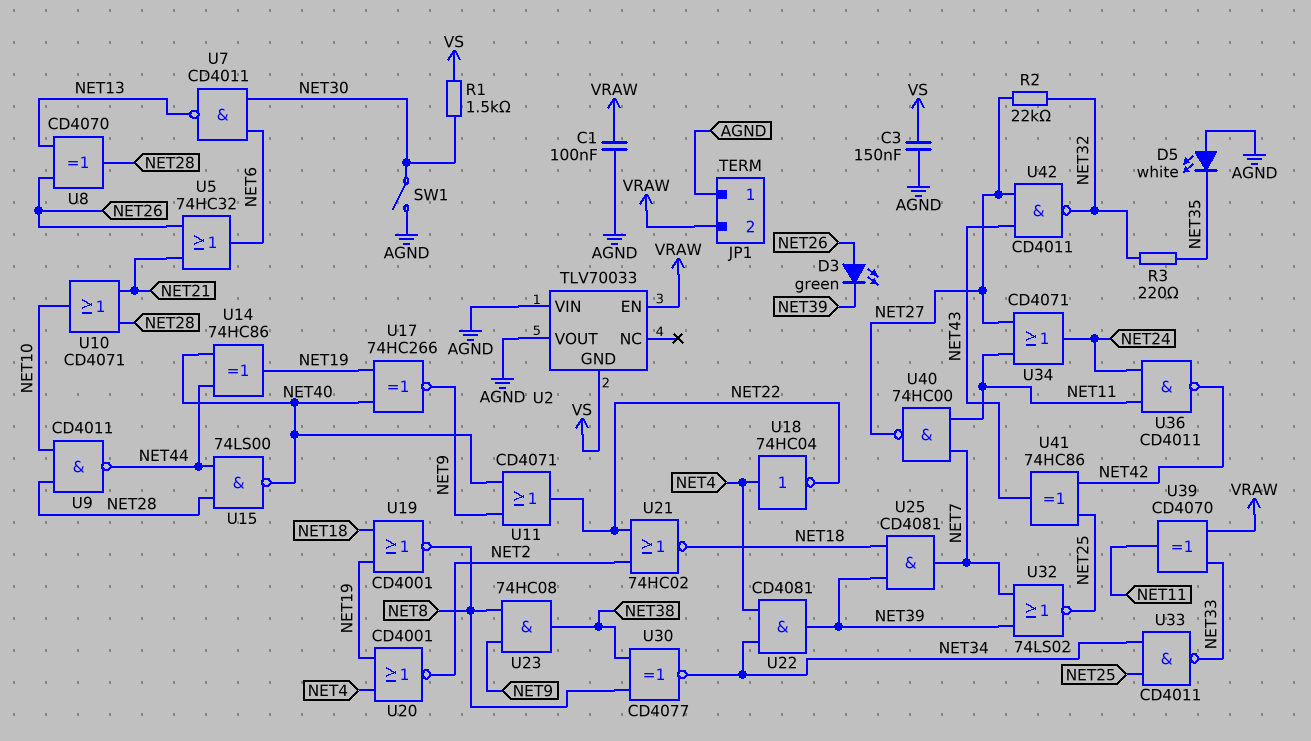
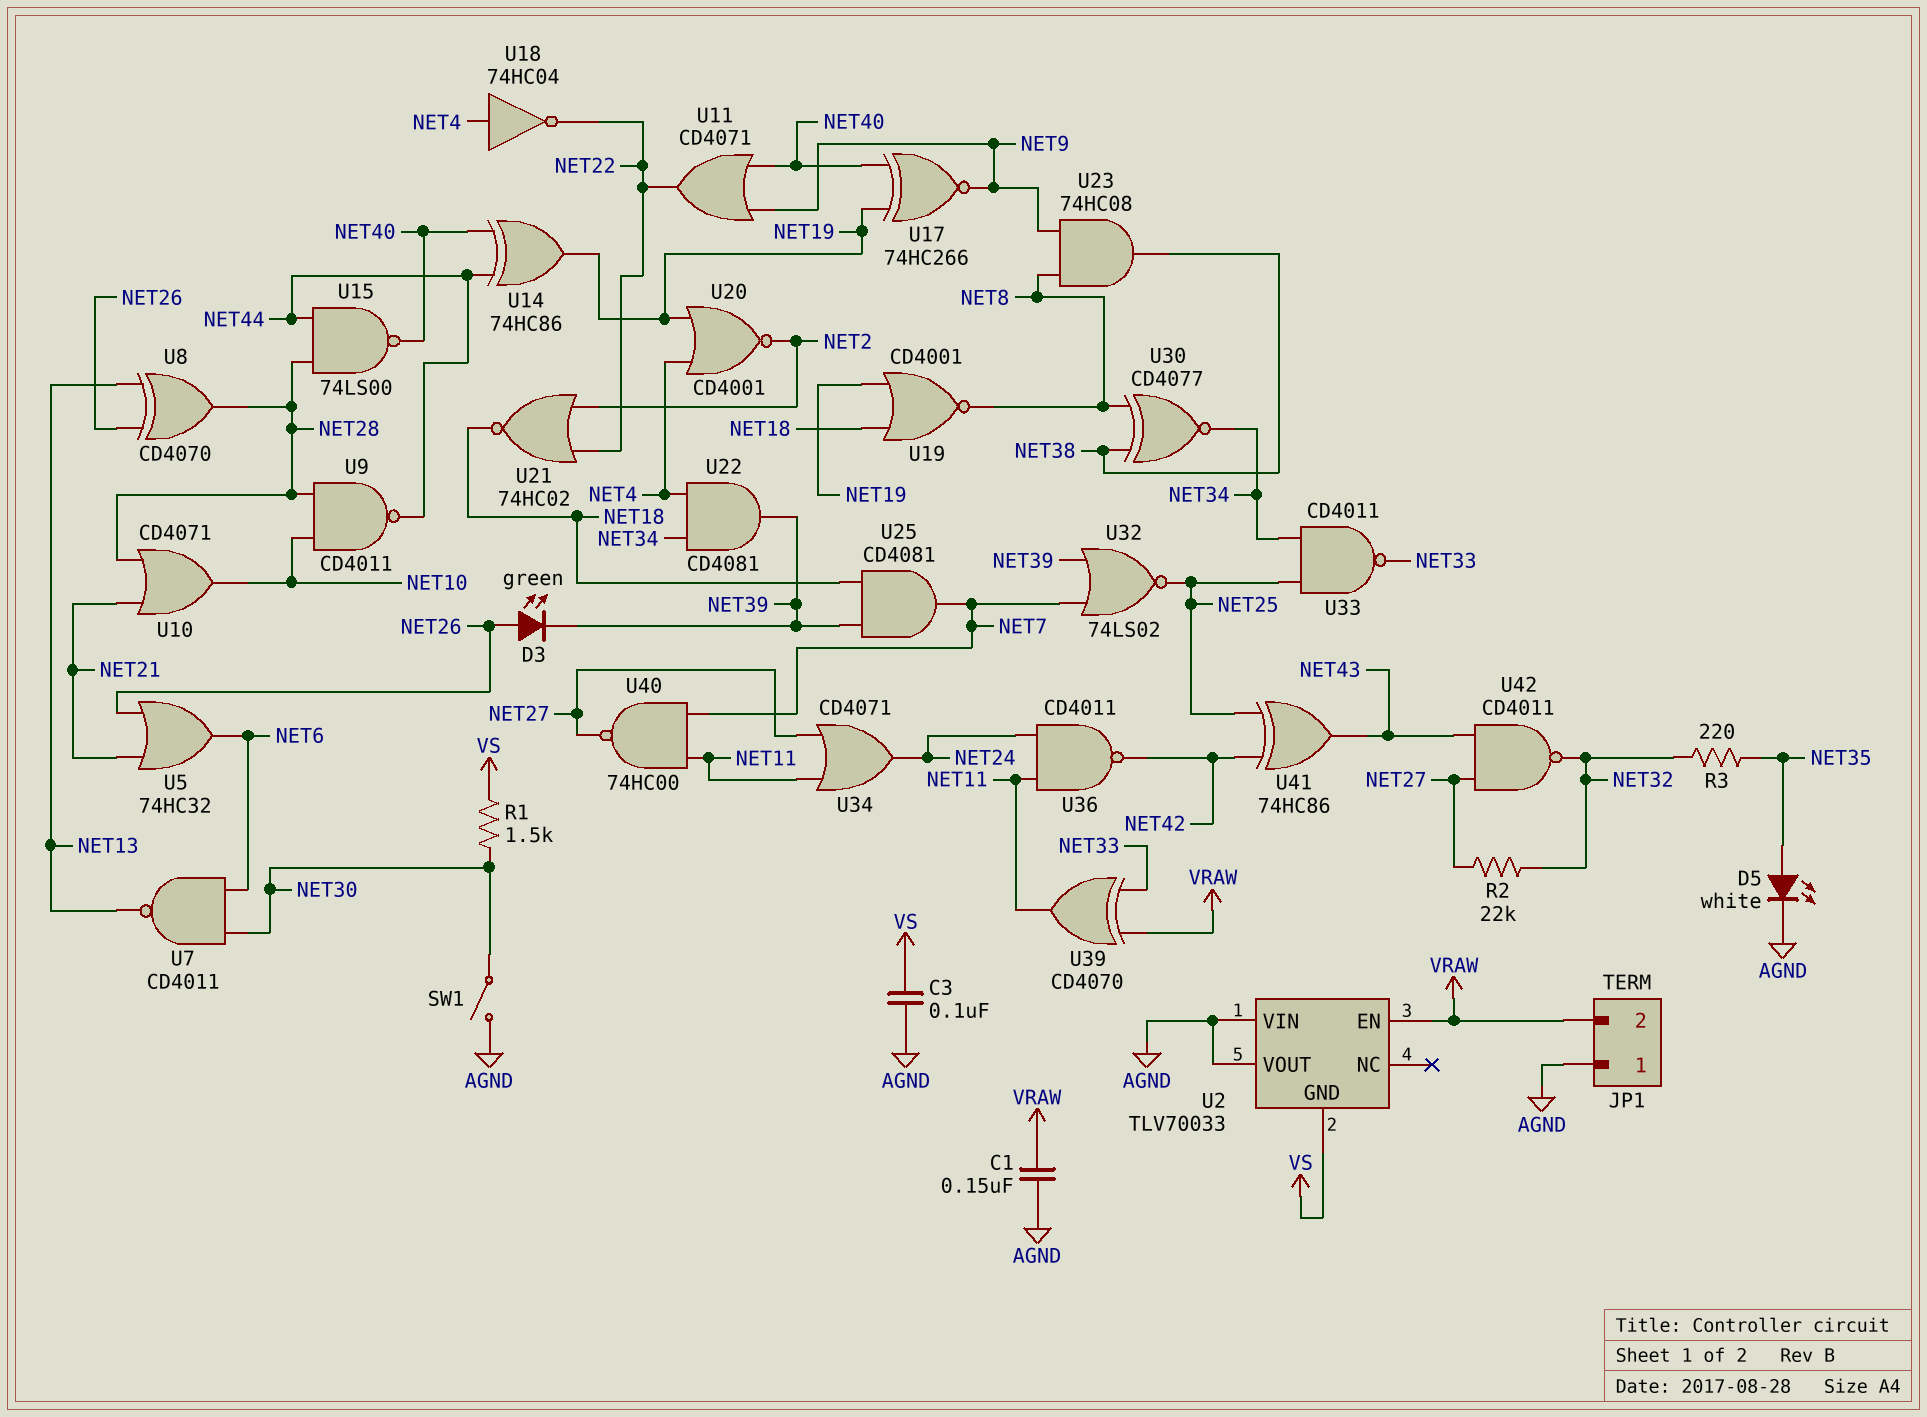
C1: 100nF (AGND, VRAW) -> 150nF (AGND, VRAW)
C3: 150nF (AGND, VS) -> 100nF (AGND, VS)
D5: LED white (A AGND, K NET35) -> LED white (A NET35, K AGND)

